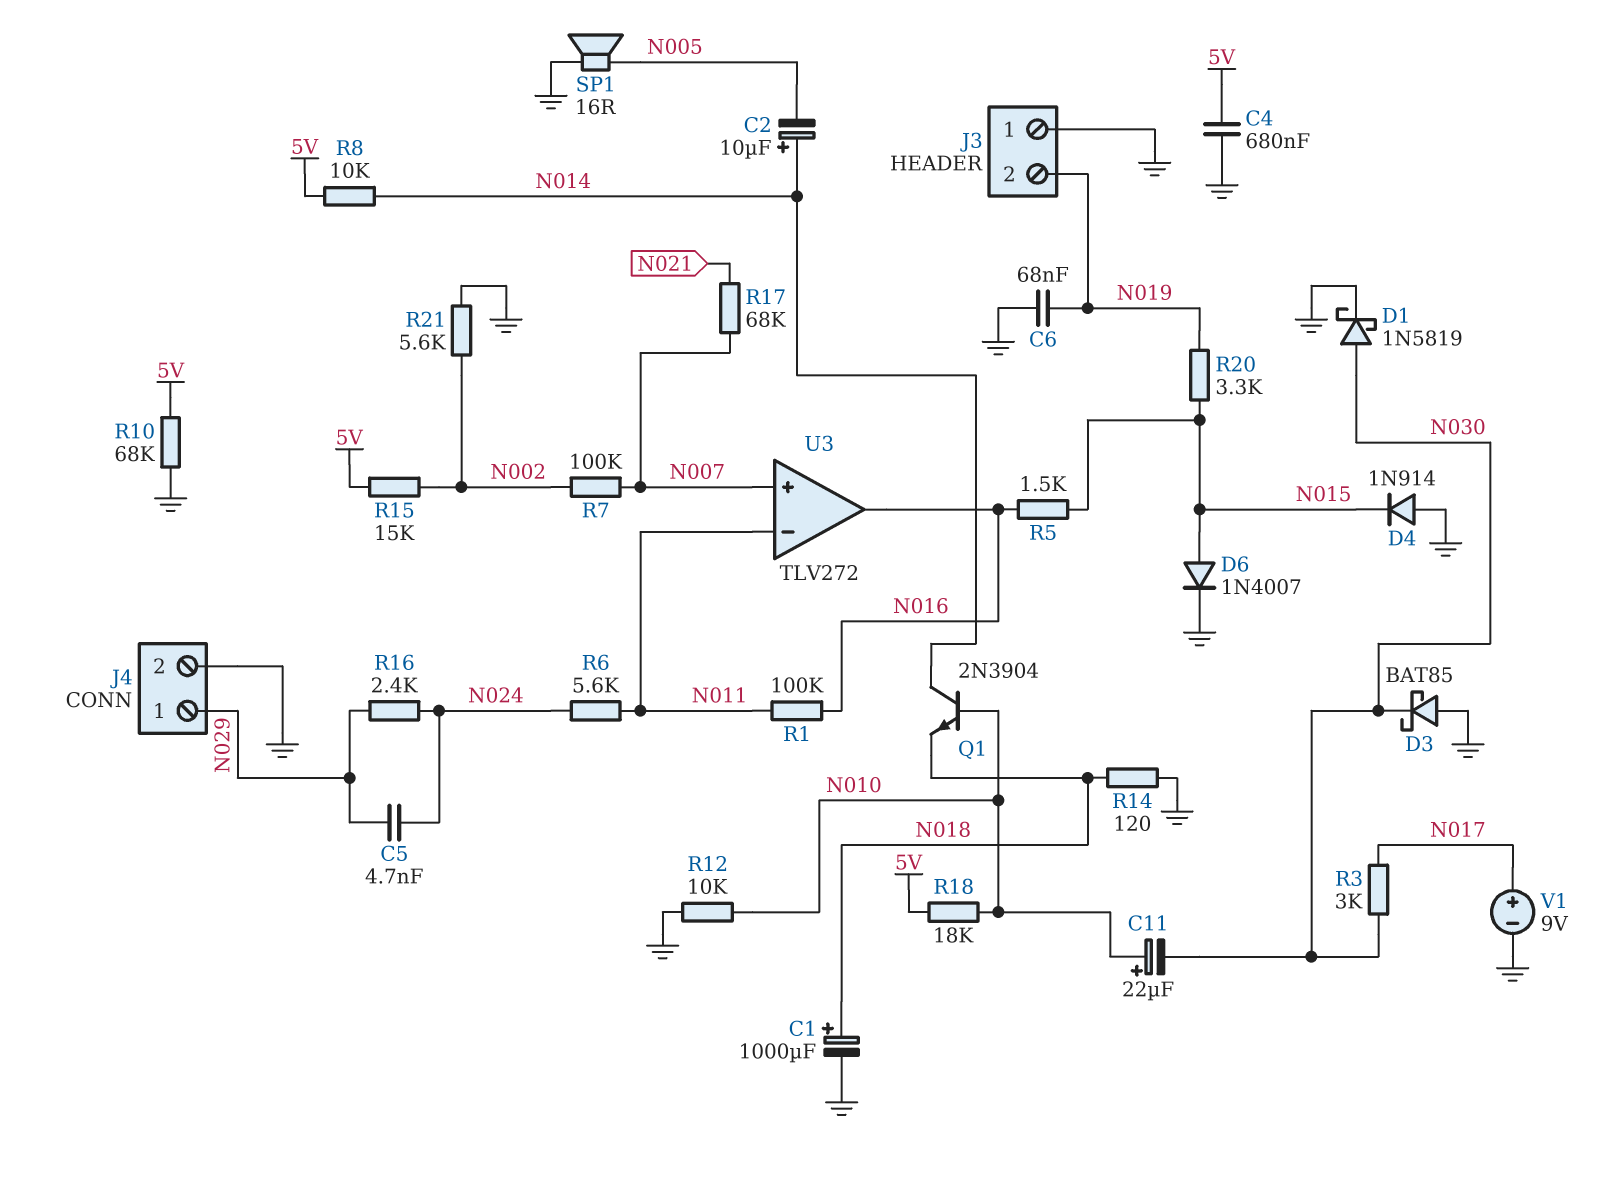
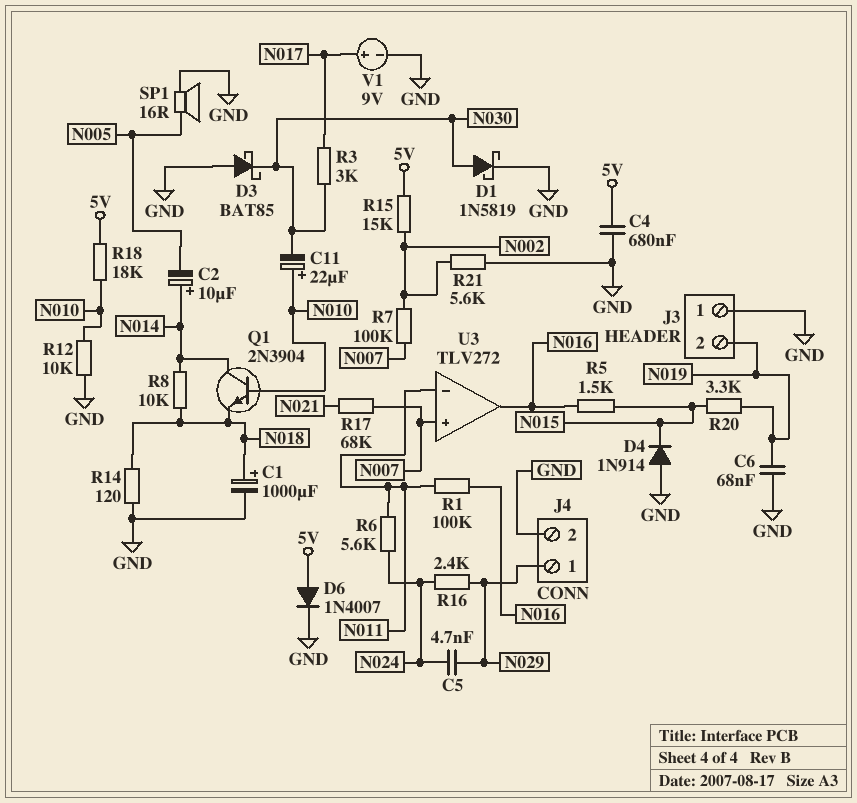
D6: diode 1N4007 (A N015, K GND) -> diode 1N4007 (A 5V, K GND)
R8: 10k (5V, N014) -> 10k (N014, N018)
R10: 68k (5V, GND) -> none

